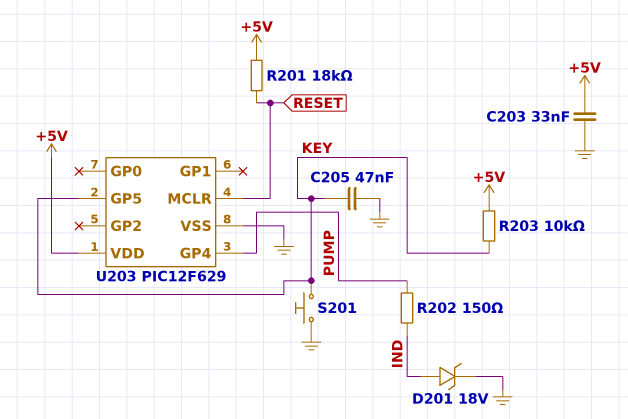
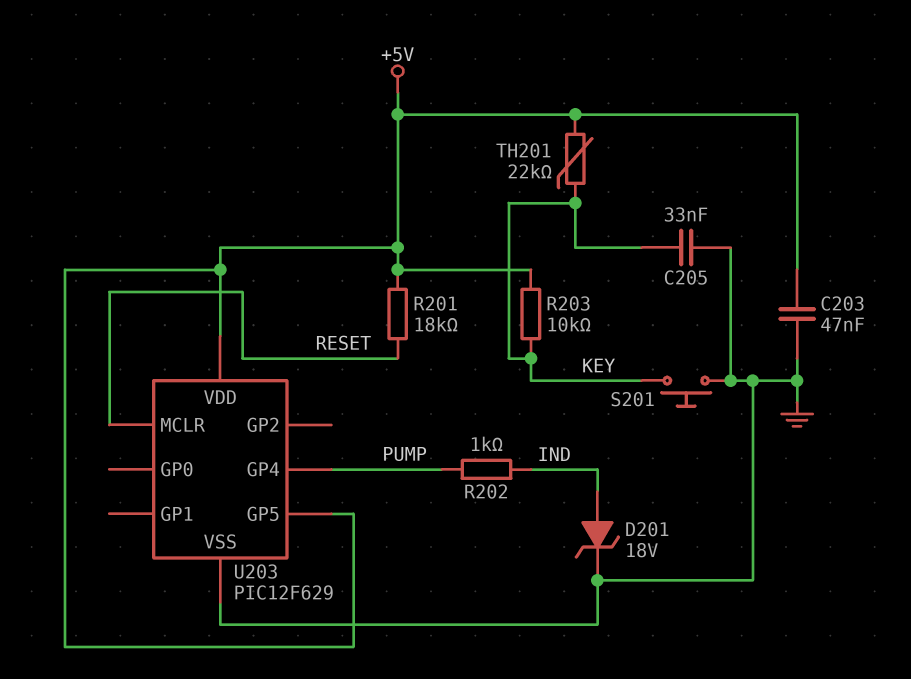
C203: 33nF (+5V, GND) -> 47nF (+5V, GND)
C205: 47nF (GND, KEY) -> 33nF (GND, KEY)
R202: 150 (IND, PUMP) -> 1k (IND, PUMP)
TH201: none -> 22k (+5V, KEY)
U203 pin GP5: KEY -> +5V

